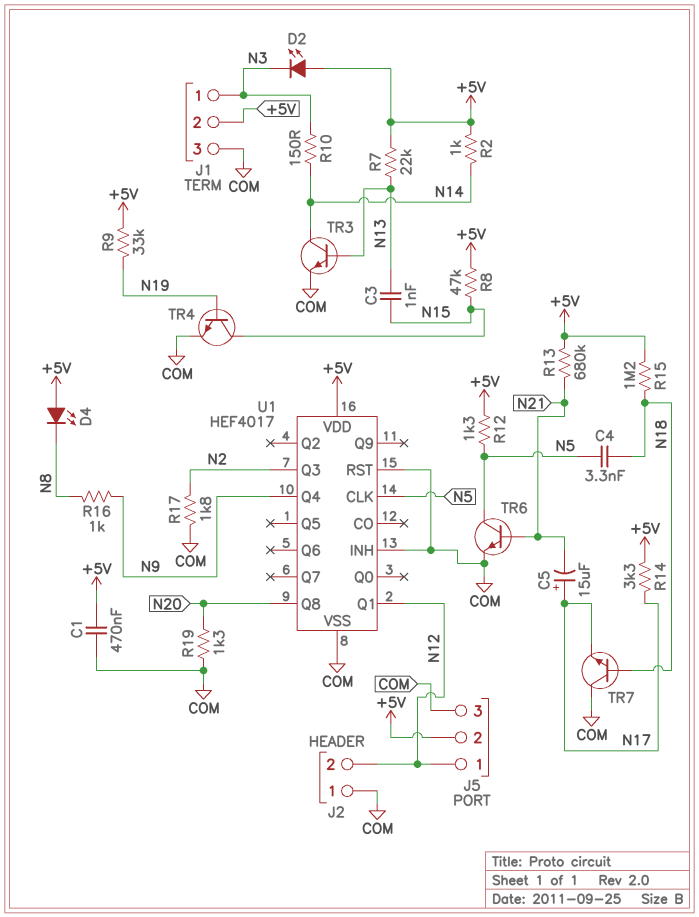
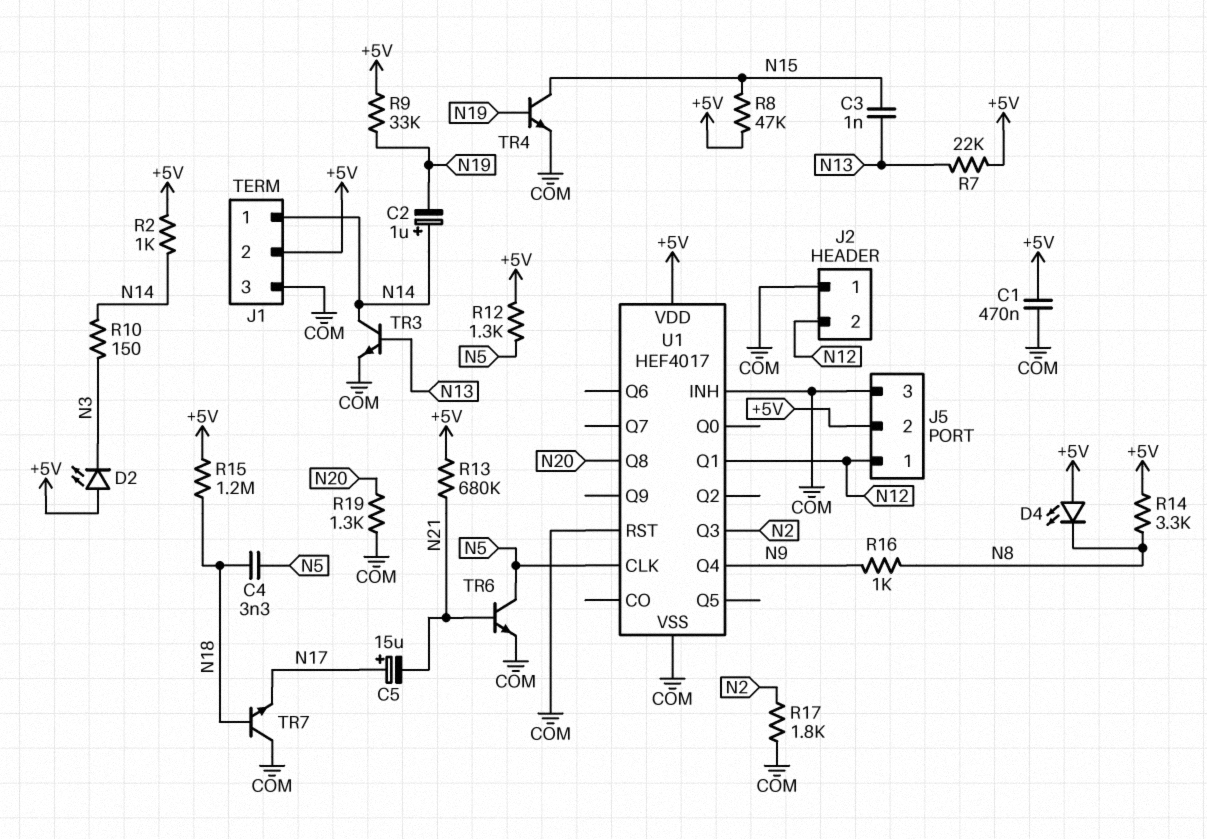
C2: none -> 1uF (plus N14, minus N19)
J1 pin 1: N3 -> N14
R14: 3.3k (+5V, N17) -> 3.3k (+5V, N8)

